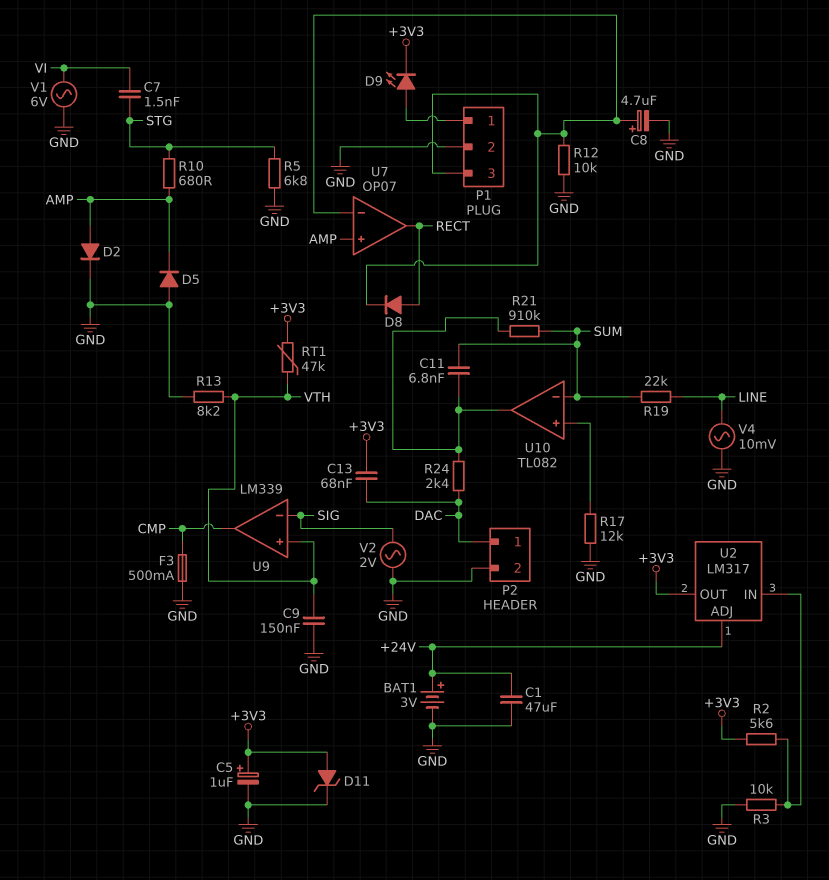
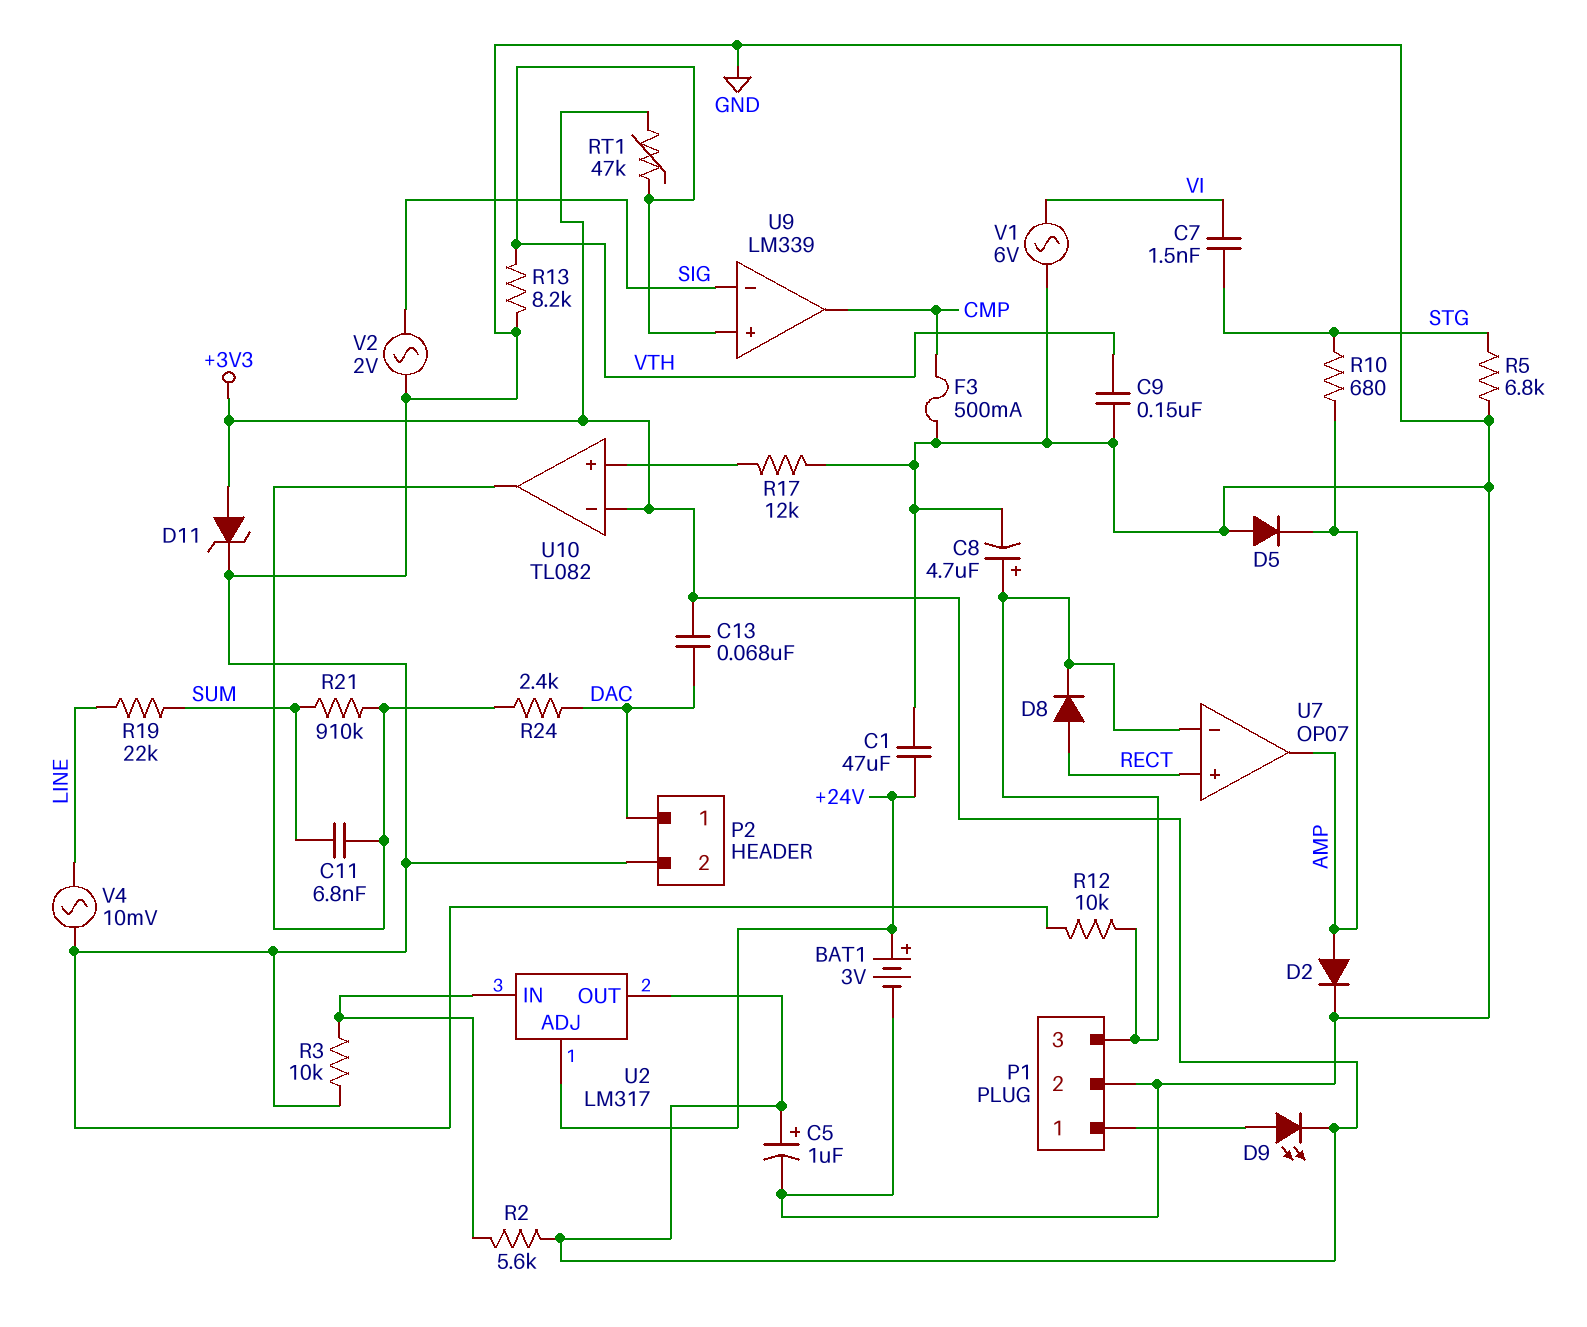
U7 pin in+: AMP -> RECT
U7 pin out: RECT -> AMP
U10 pin in-: SUM -> +3V3

